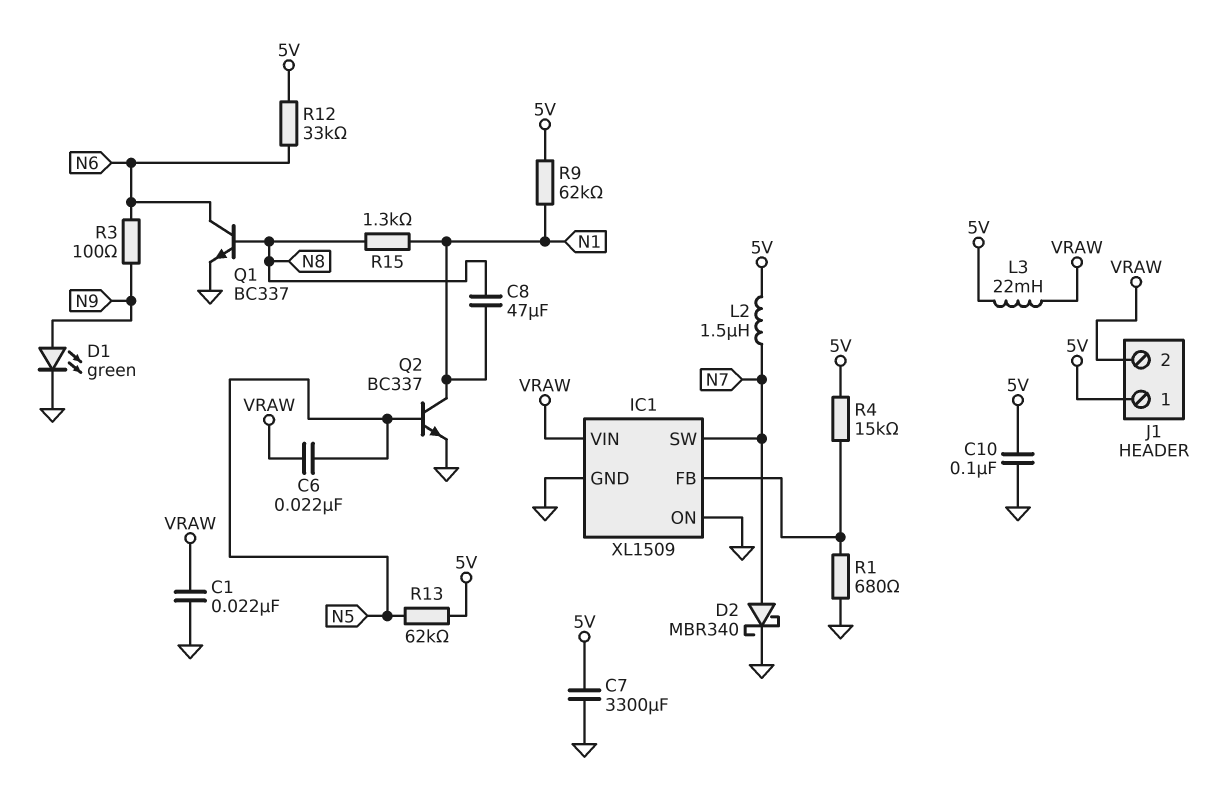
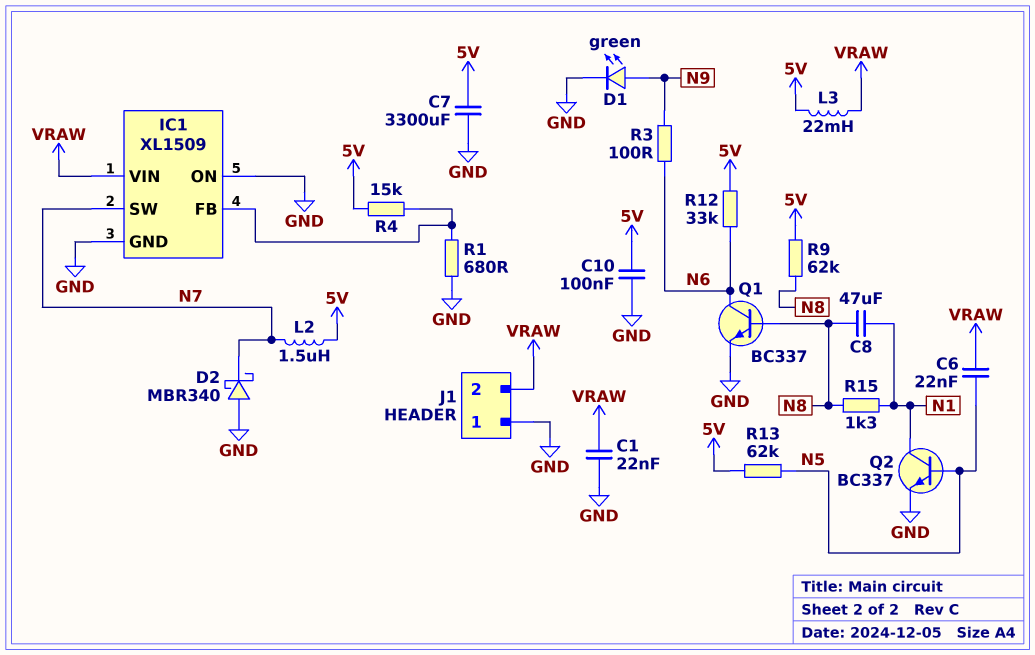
D2: schottky MBR340 (A N7, K GND) -> schottky MBR340 (A GND, K N7)
J1 pin 1: 5V -> GND
R9: 62k (5V, N1) -> 62k (5V, N8)

